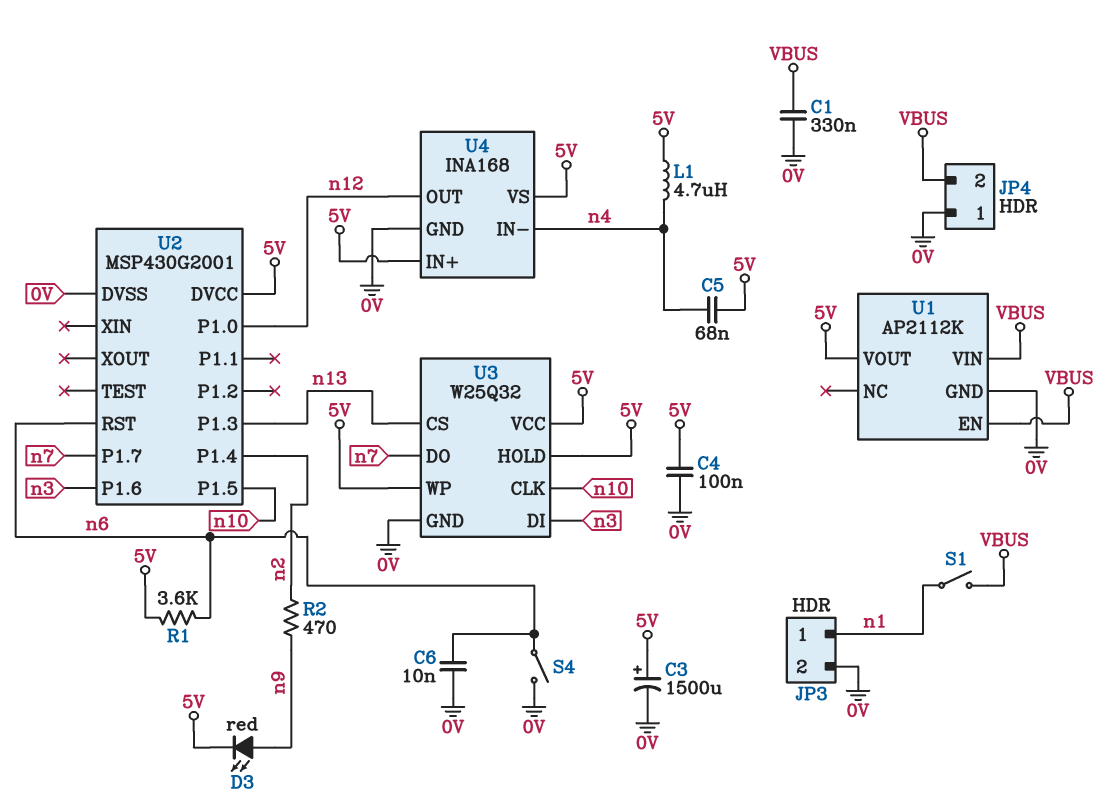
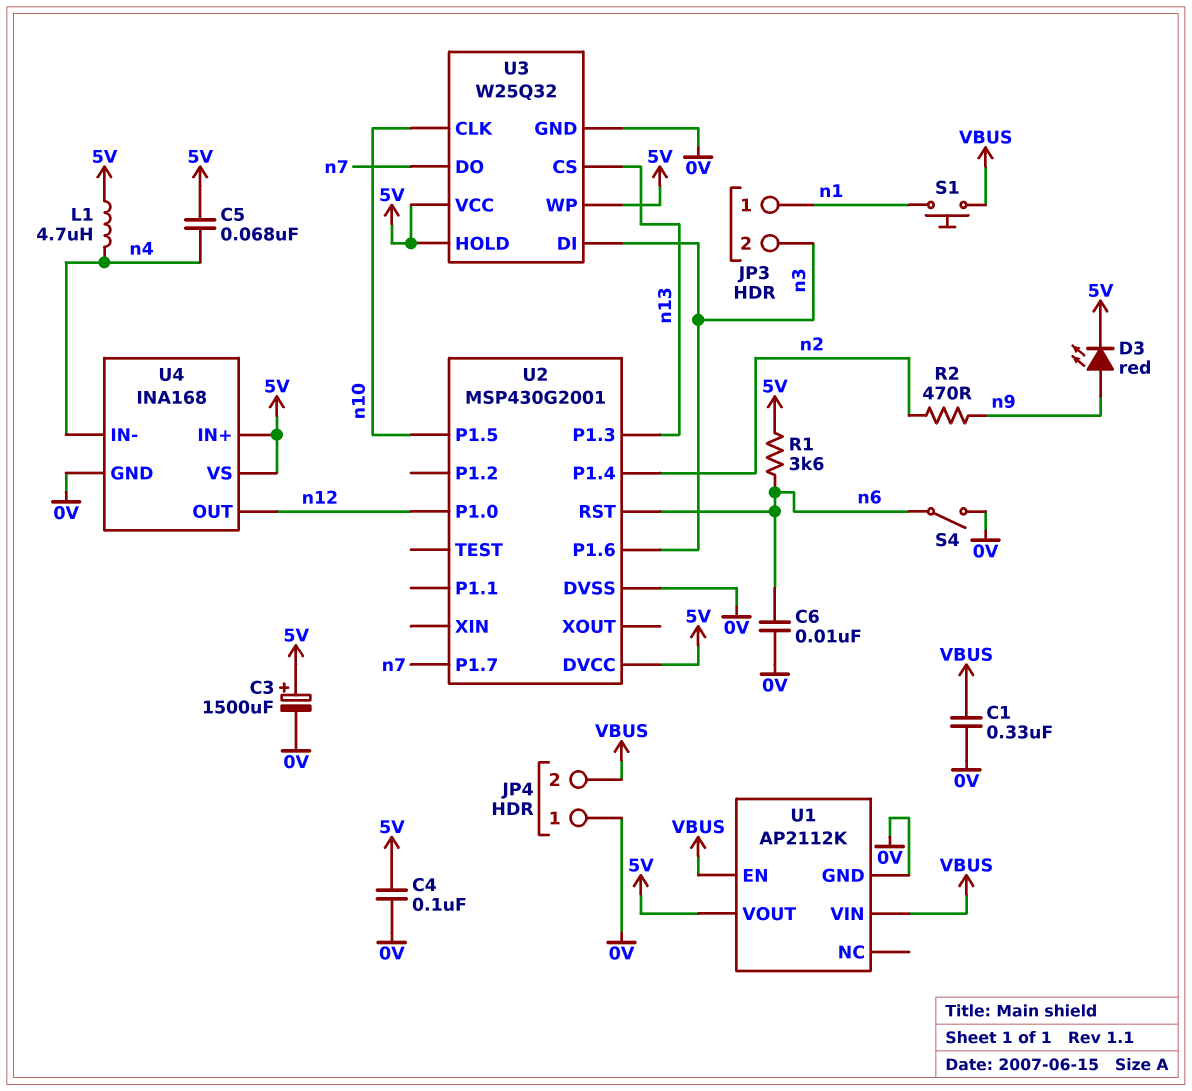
JP3 pin 2: 0V -> n3
S1: switch (VBUS, n1) -> button (VBUS, n1)

